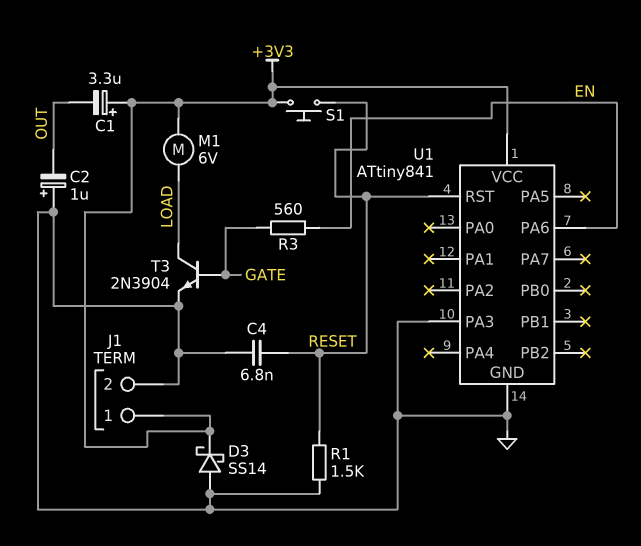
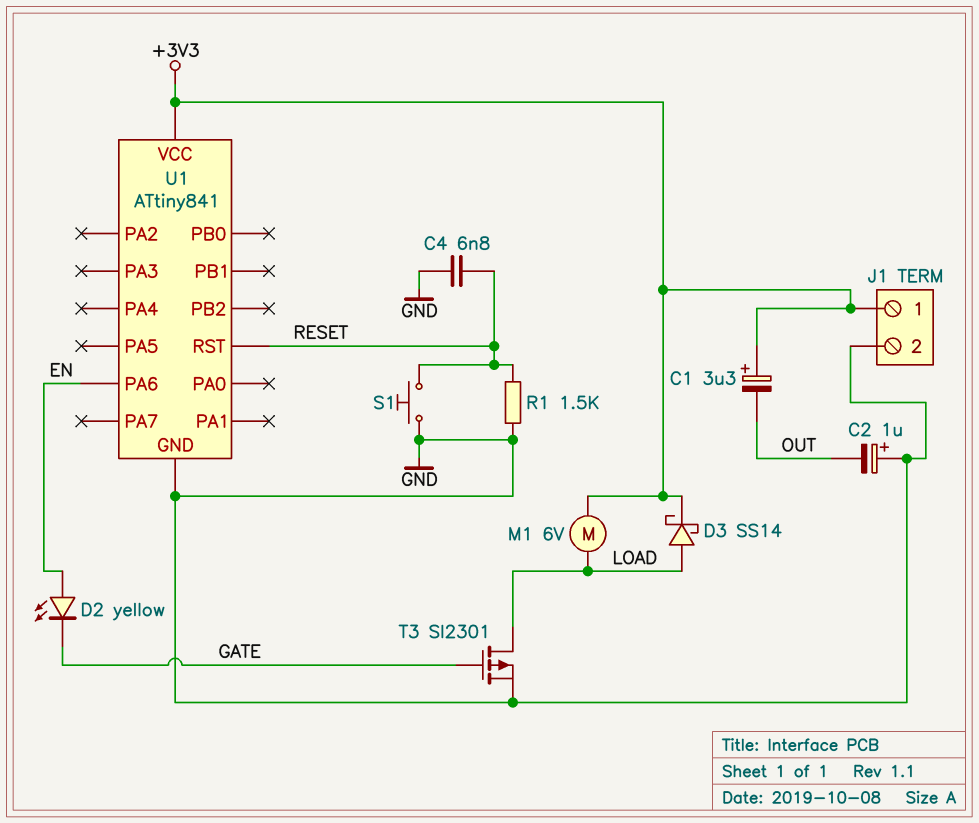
D2: none -> LED yellow (A EN, K GATE)
D3: schottky SS14 (A GND, K +3V3) -> schottky SS14 (A LOAD, K +3V3)
R3: 560 (EN, GATE) -> none
S1: button (+3V3, RESET) -> button (GND, RESET)
T3: NPN 2N3904 (B GATE, C LOAD, E GND) -> PMOS SI2301 (G GATE, D LOAD, S GND)
U1 pin PA3: GND -> none

